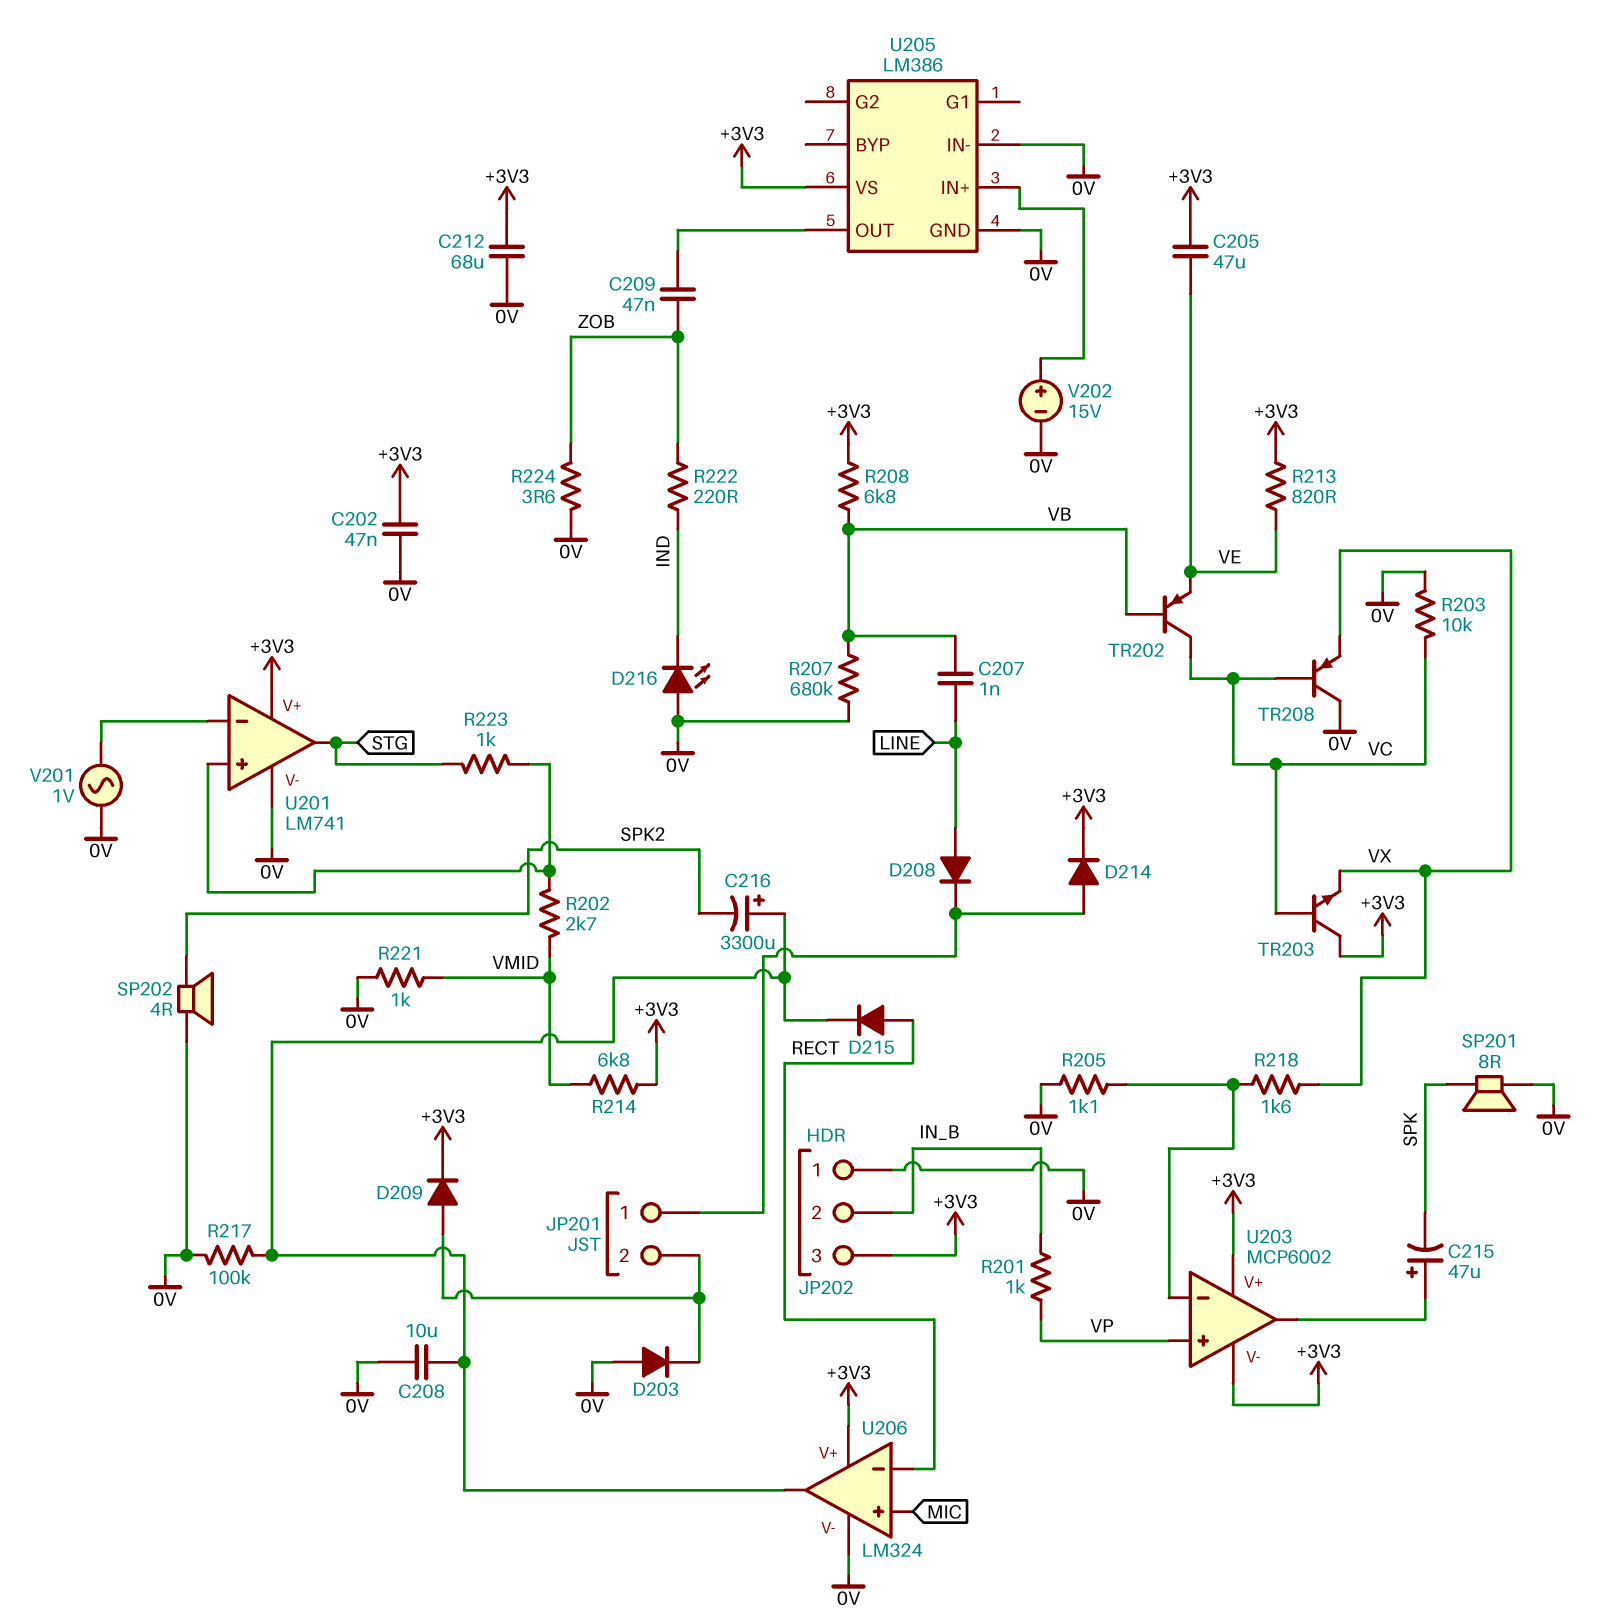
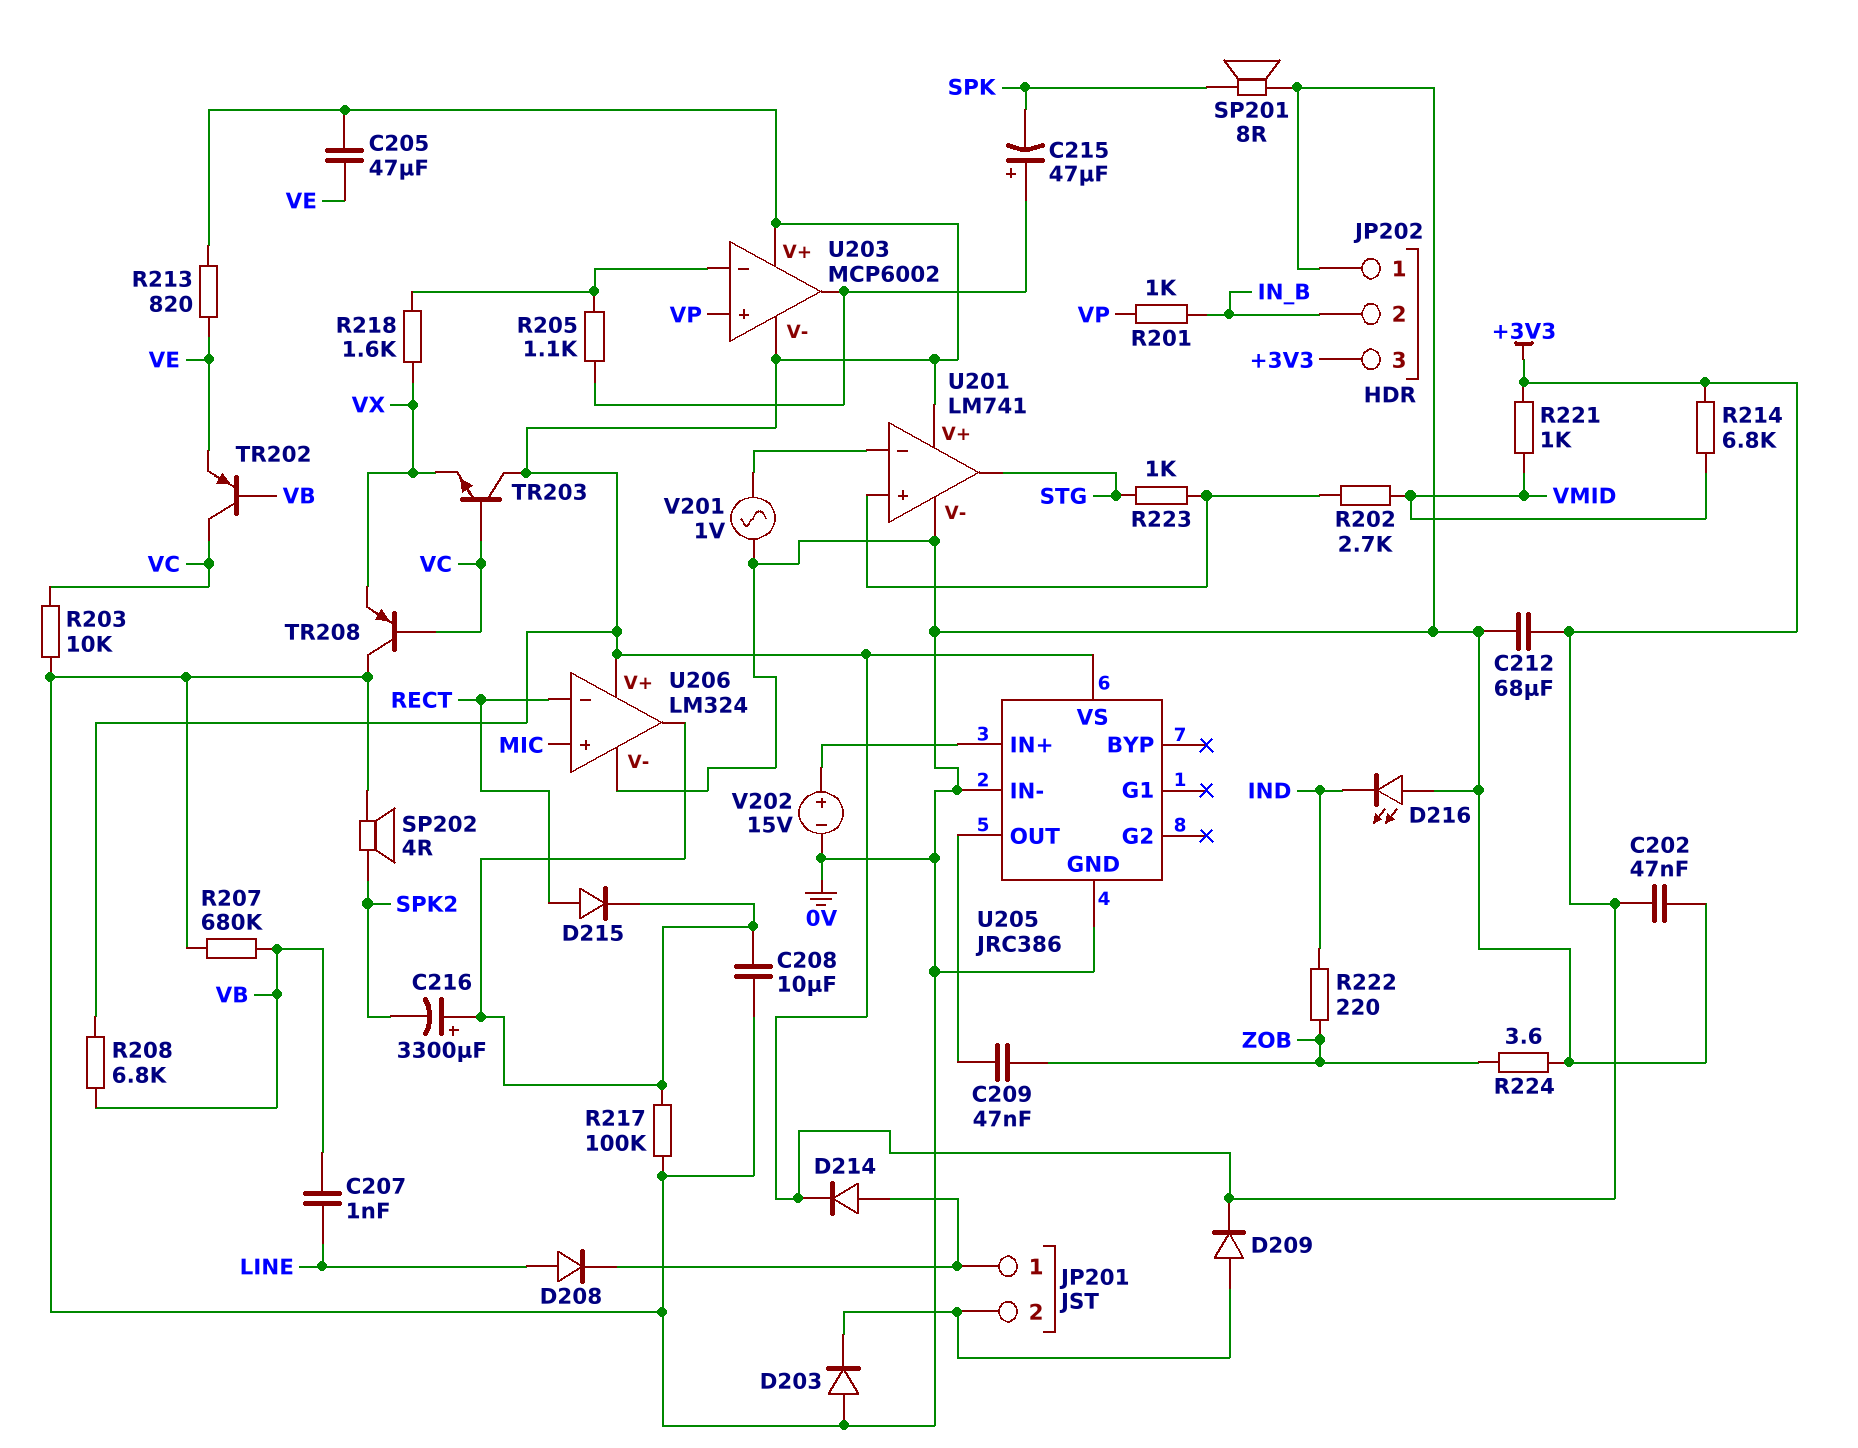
R205: 1.1k (0V, U203/in-) -> 1.1k (U203/in-, U203/out)
R221: 1k (0V, VMID) -> 1k (+3V3, VMID)
U205: LM386 -> JRC386

